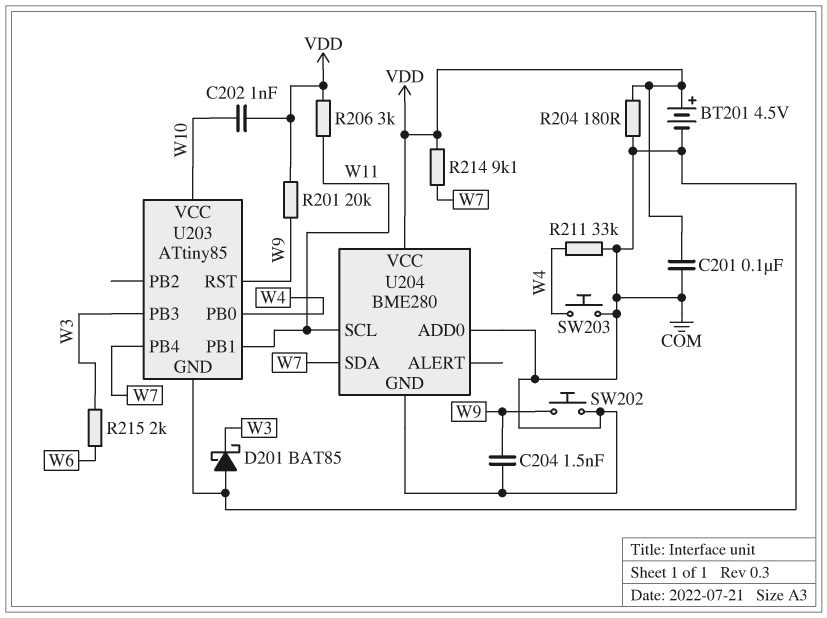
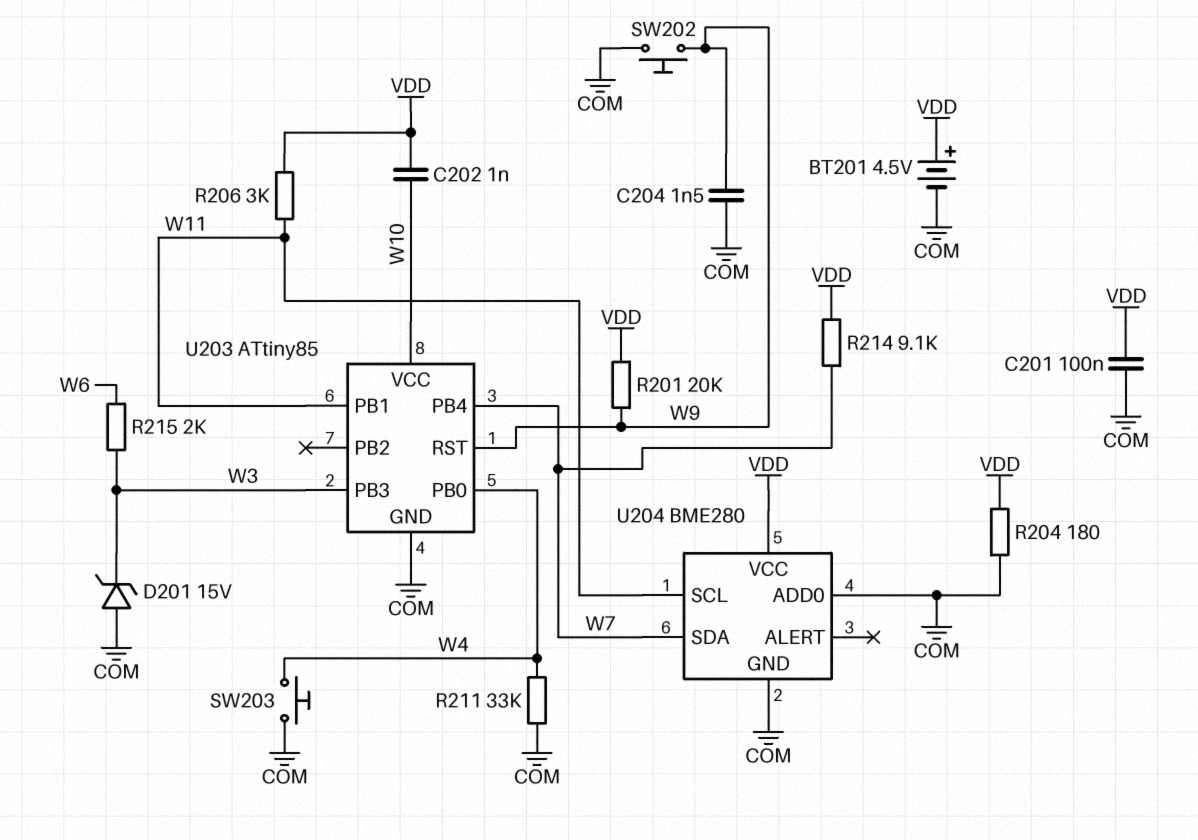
D201: schottky BAT85 (A COM, K W3) -> zener 15V (A COM, K W3)

